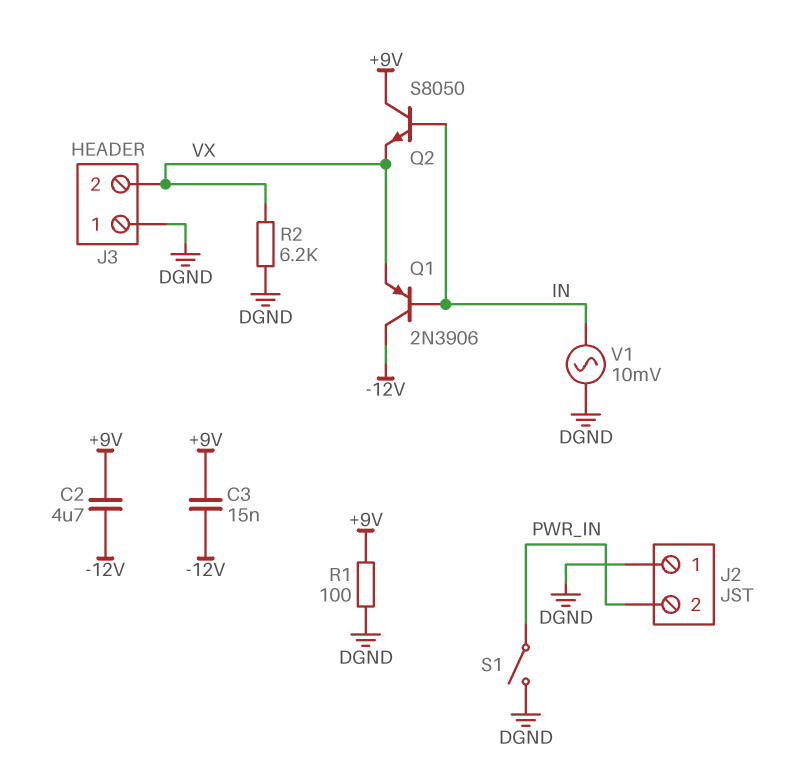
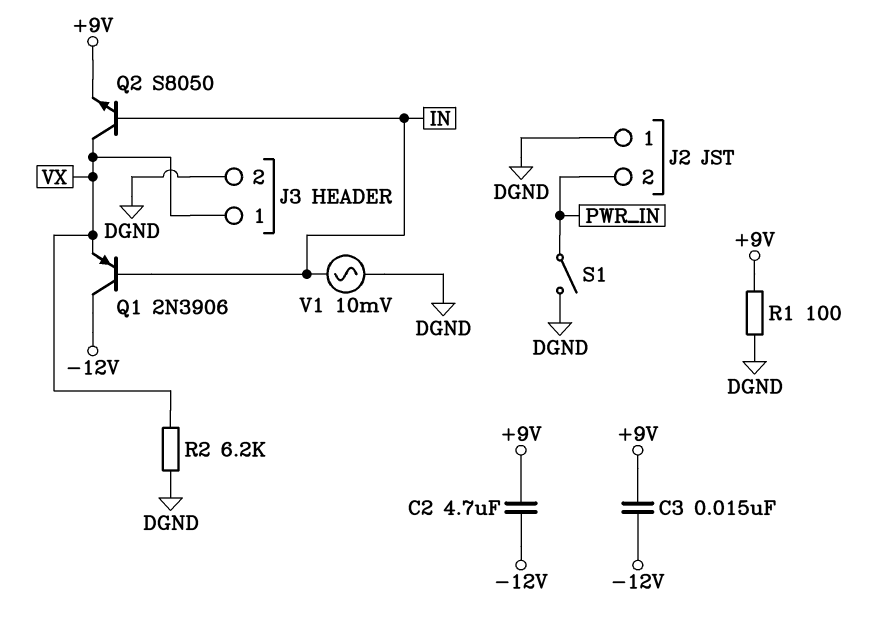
J3 pin 1: DGND -> VX
J3 pin 2: VX -> DGND
Q2: NPN S8050 (B IN, C +9V, E VX) -> NPN S8050 (B IN, C VX, E +9V)

